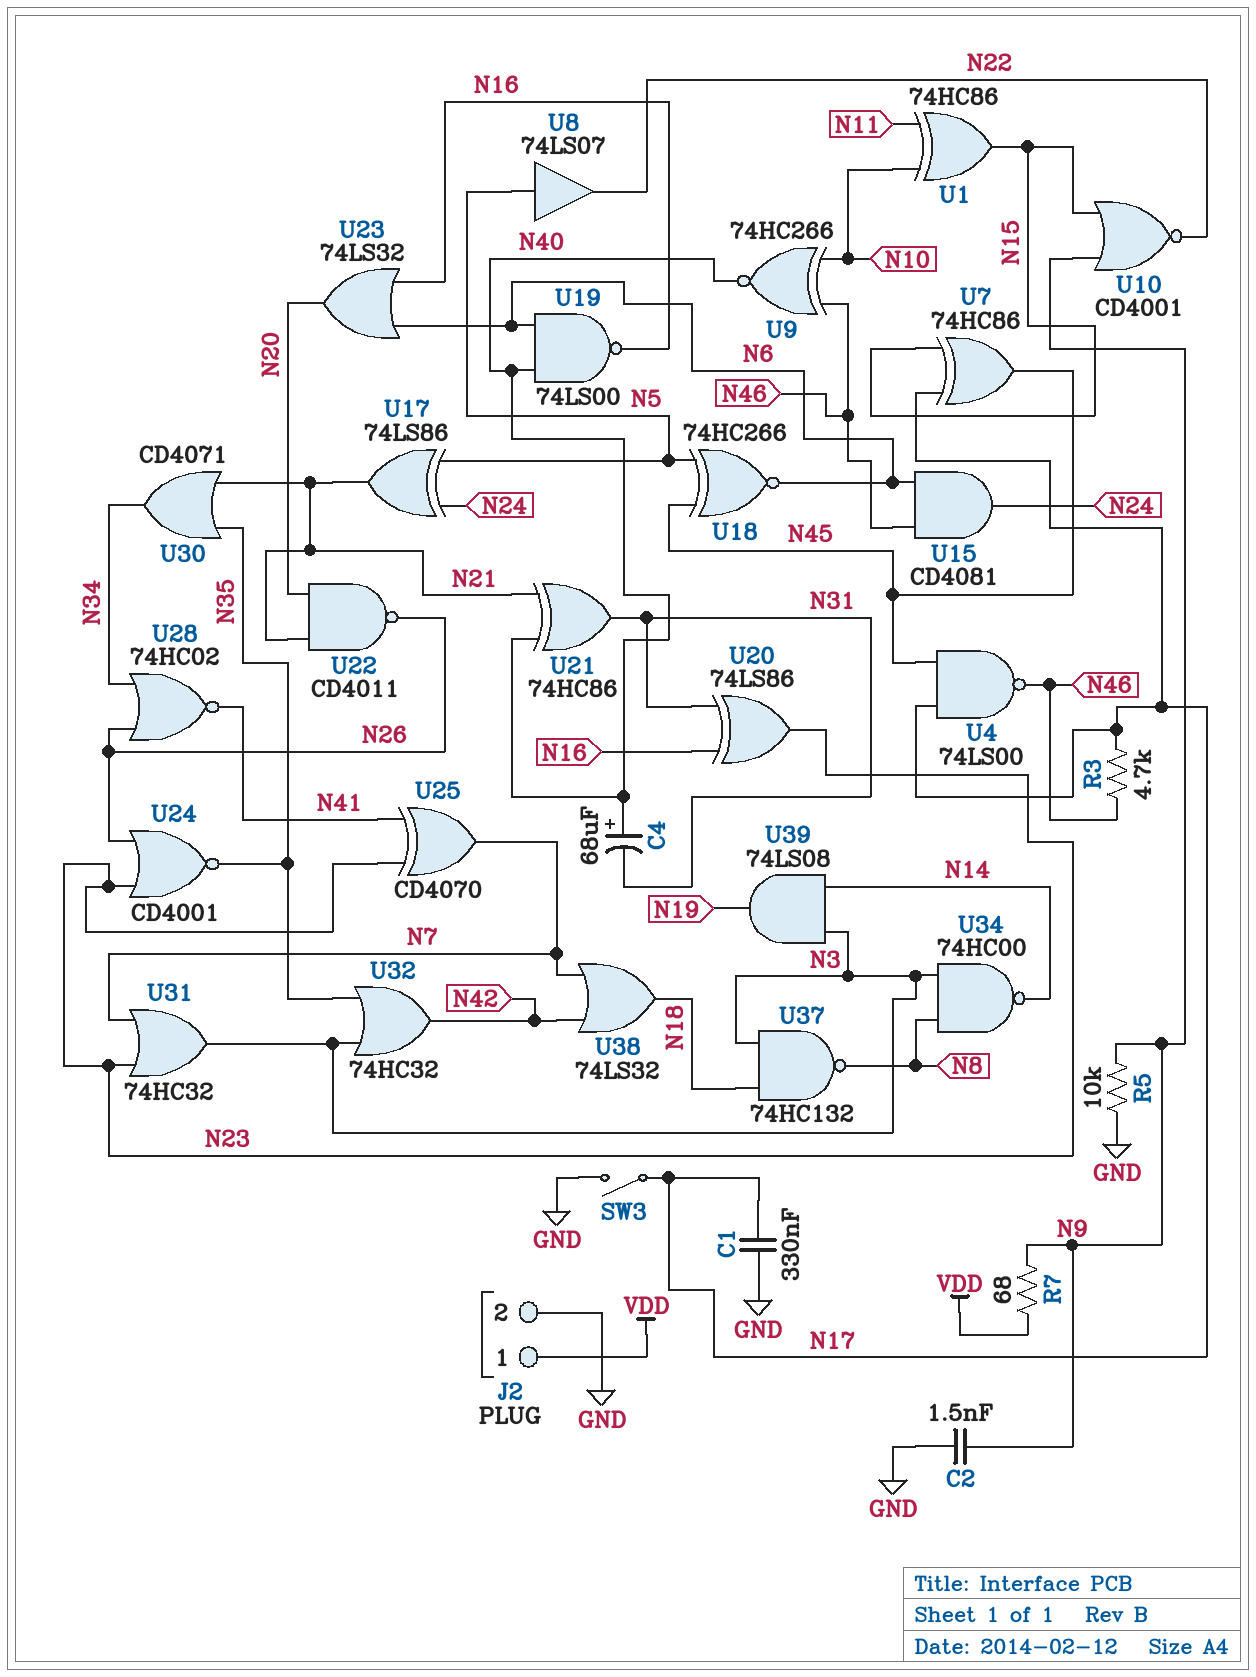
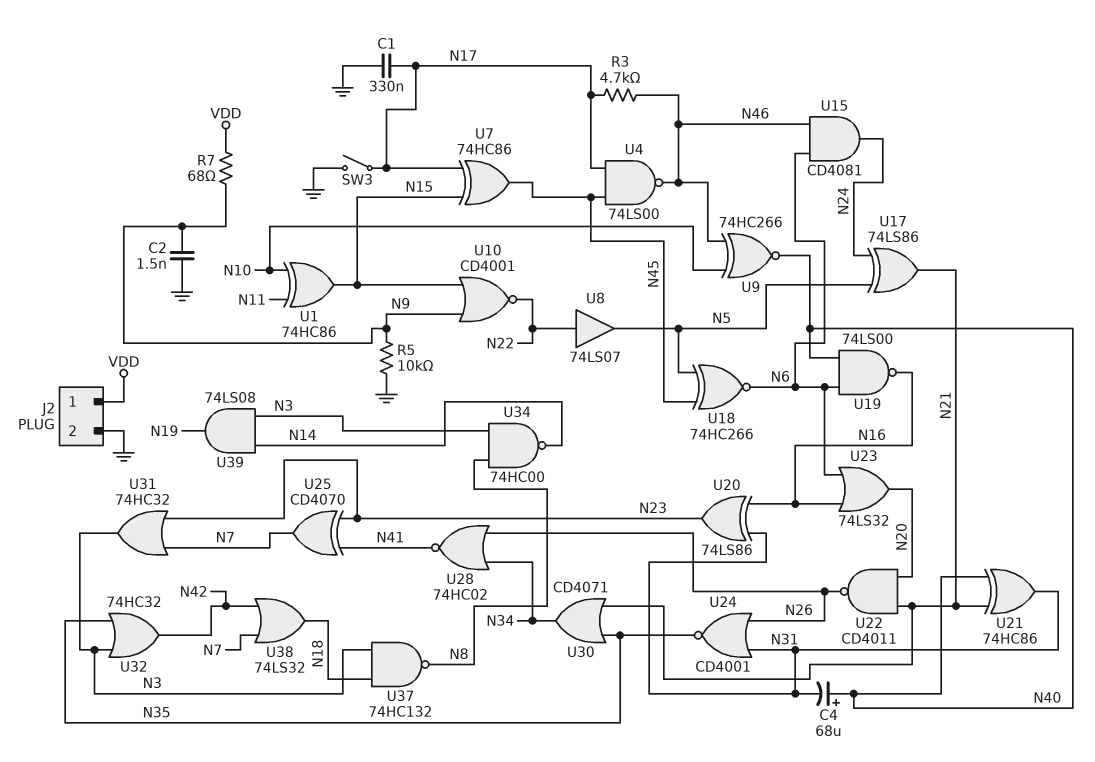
U8: buffer 74LS07 (in N5, out N22) -> buffer 74LS07 (in N22, out N5)
U24: NOR CD4001 (in N23, in N26, out N35) -> NOR CD4001 (in N26, in N31, out N35)

